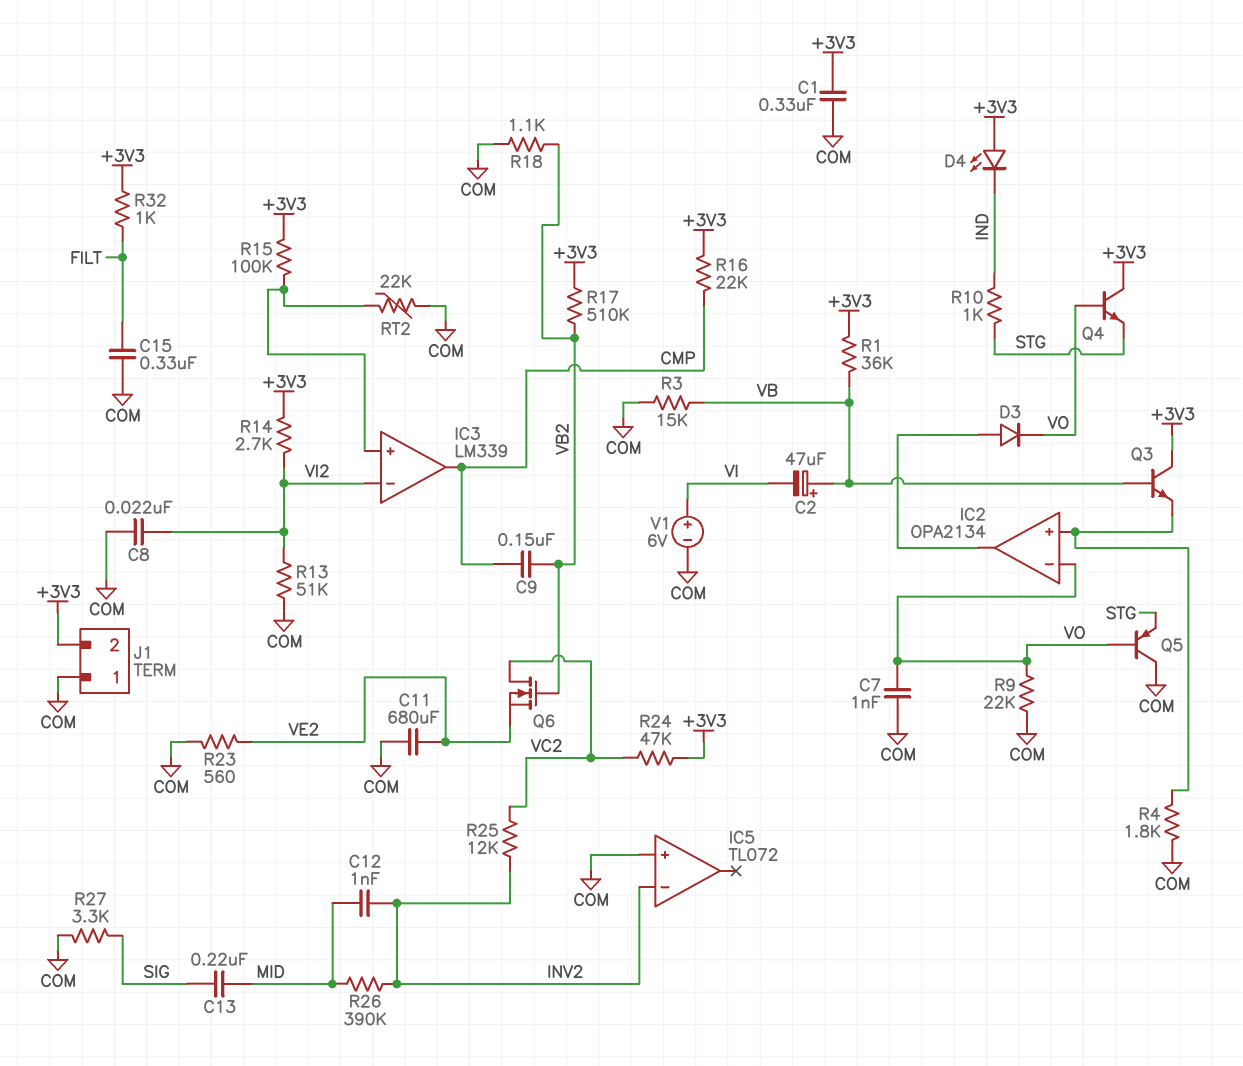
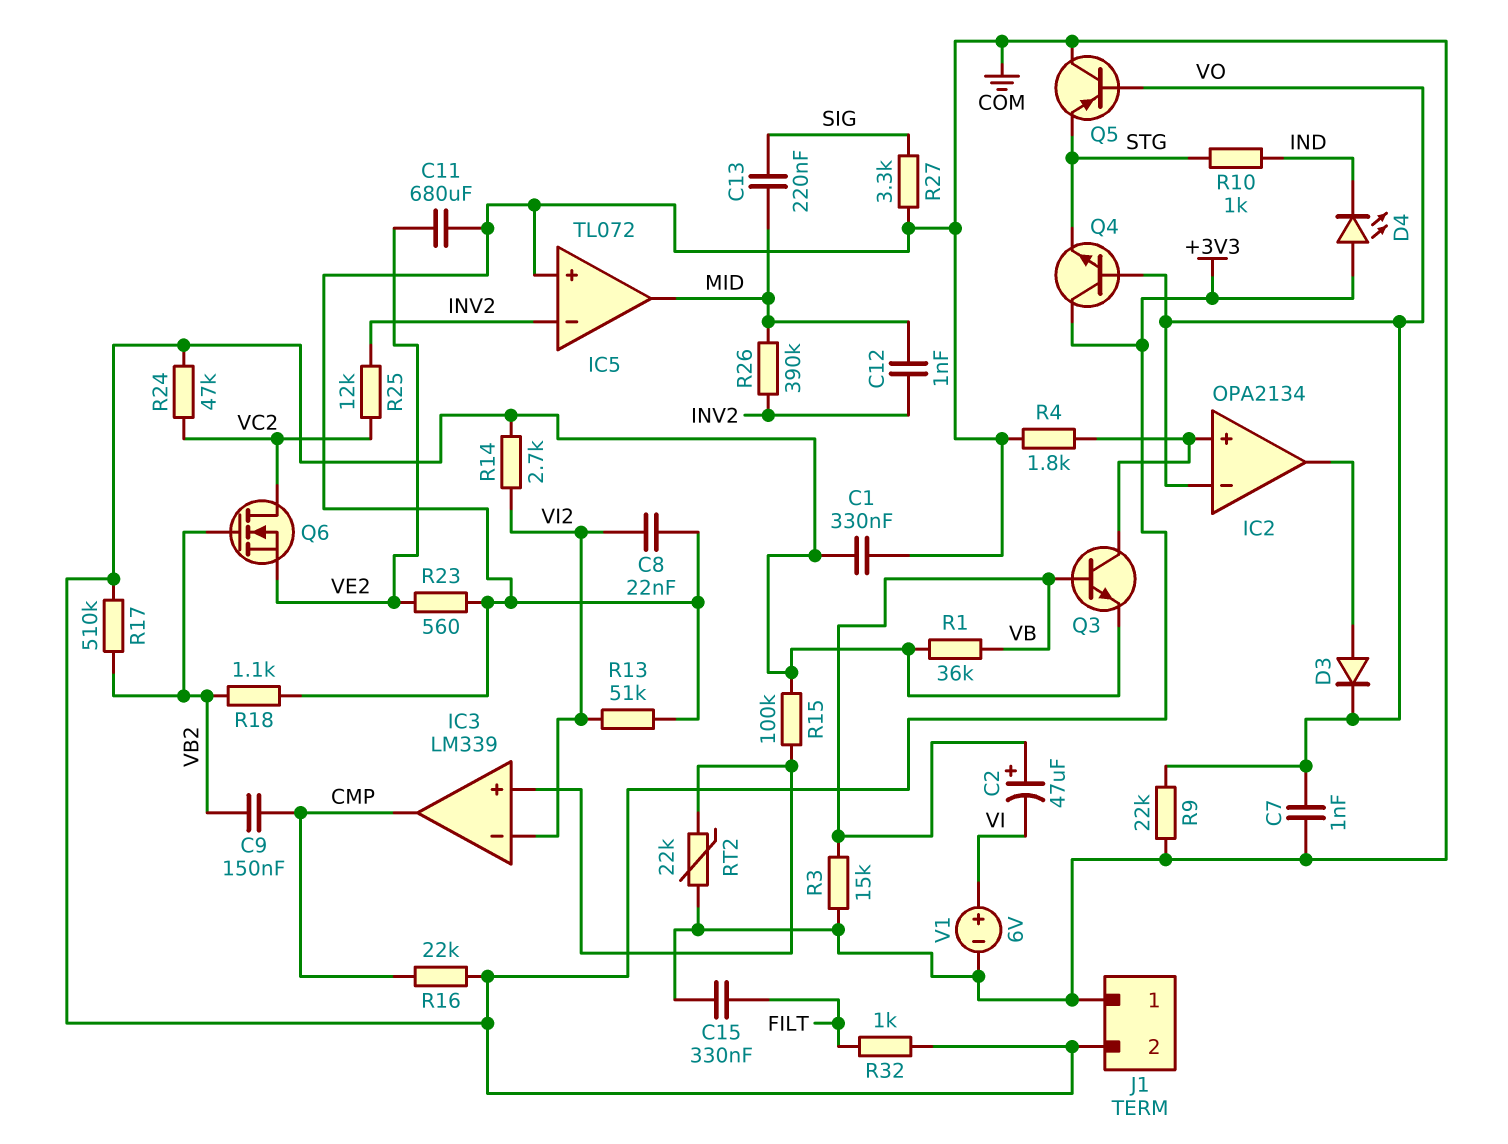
IC5 pin out: none -> MID
Q3: NPN (B VB, C +3V3, E IC2/in+) -> NPN (B VB, C IC2/in+, E +3V3)

